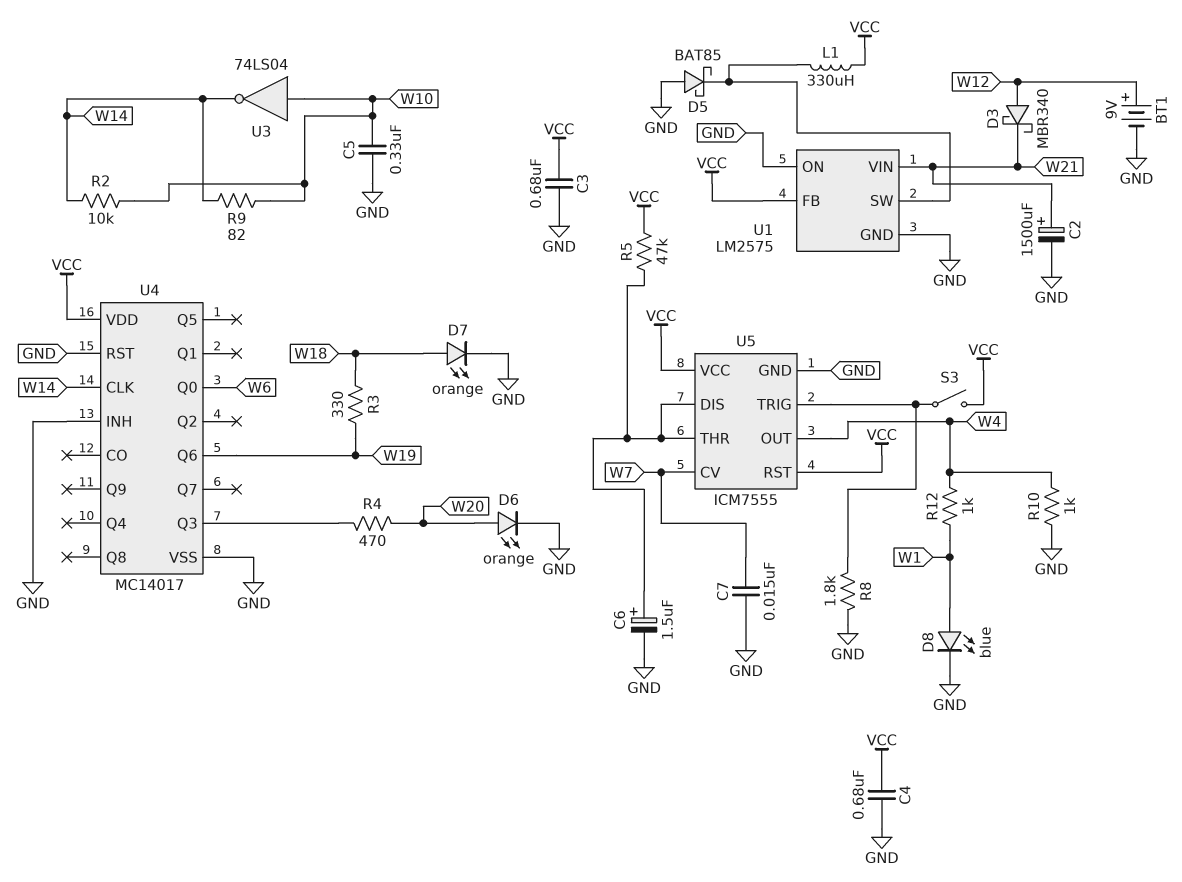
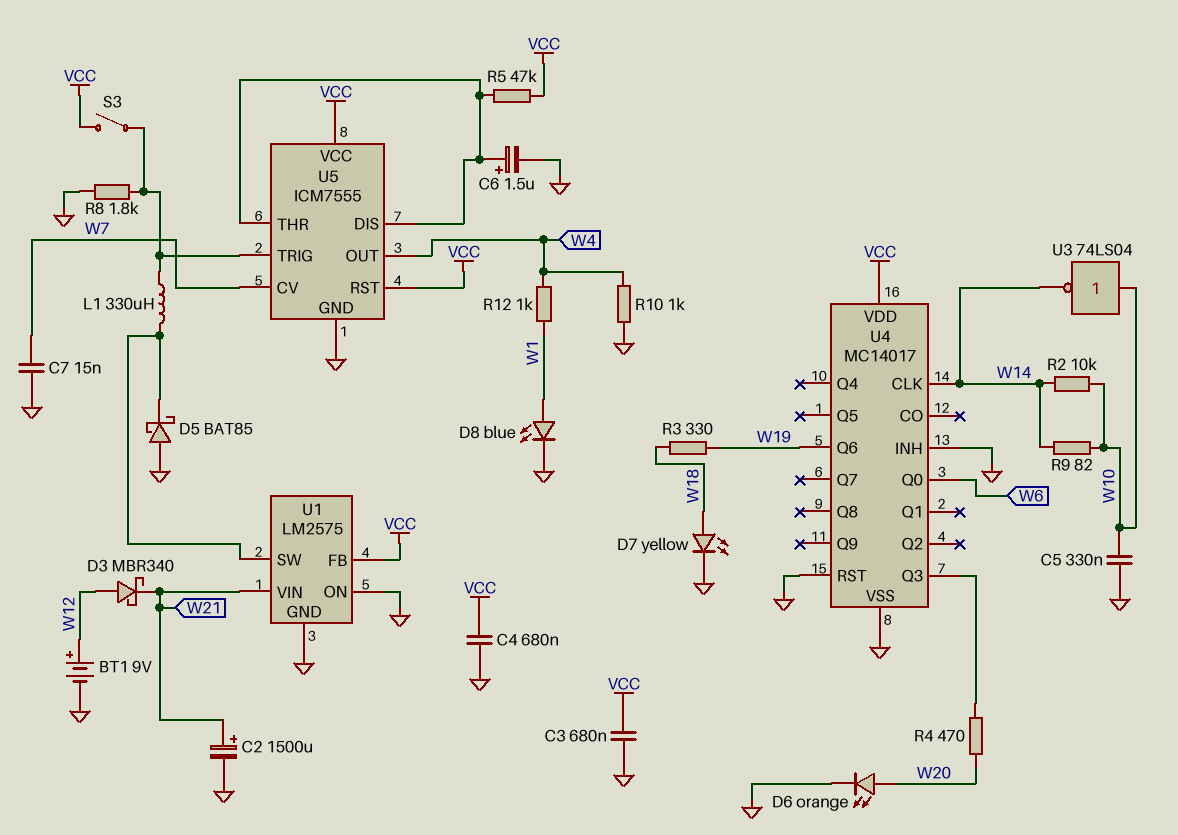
D7: LED orange (A W18, K GND) -> LED yellow (A W18, K GND)
L1: 330uH (U1/SW, VCC) -> 330uH (U1/SW, U5/TRIG)

